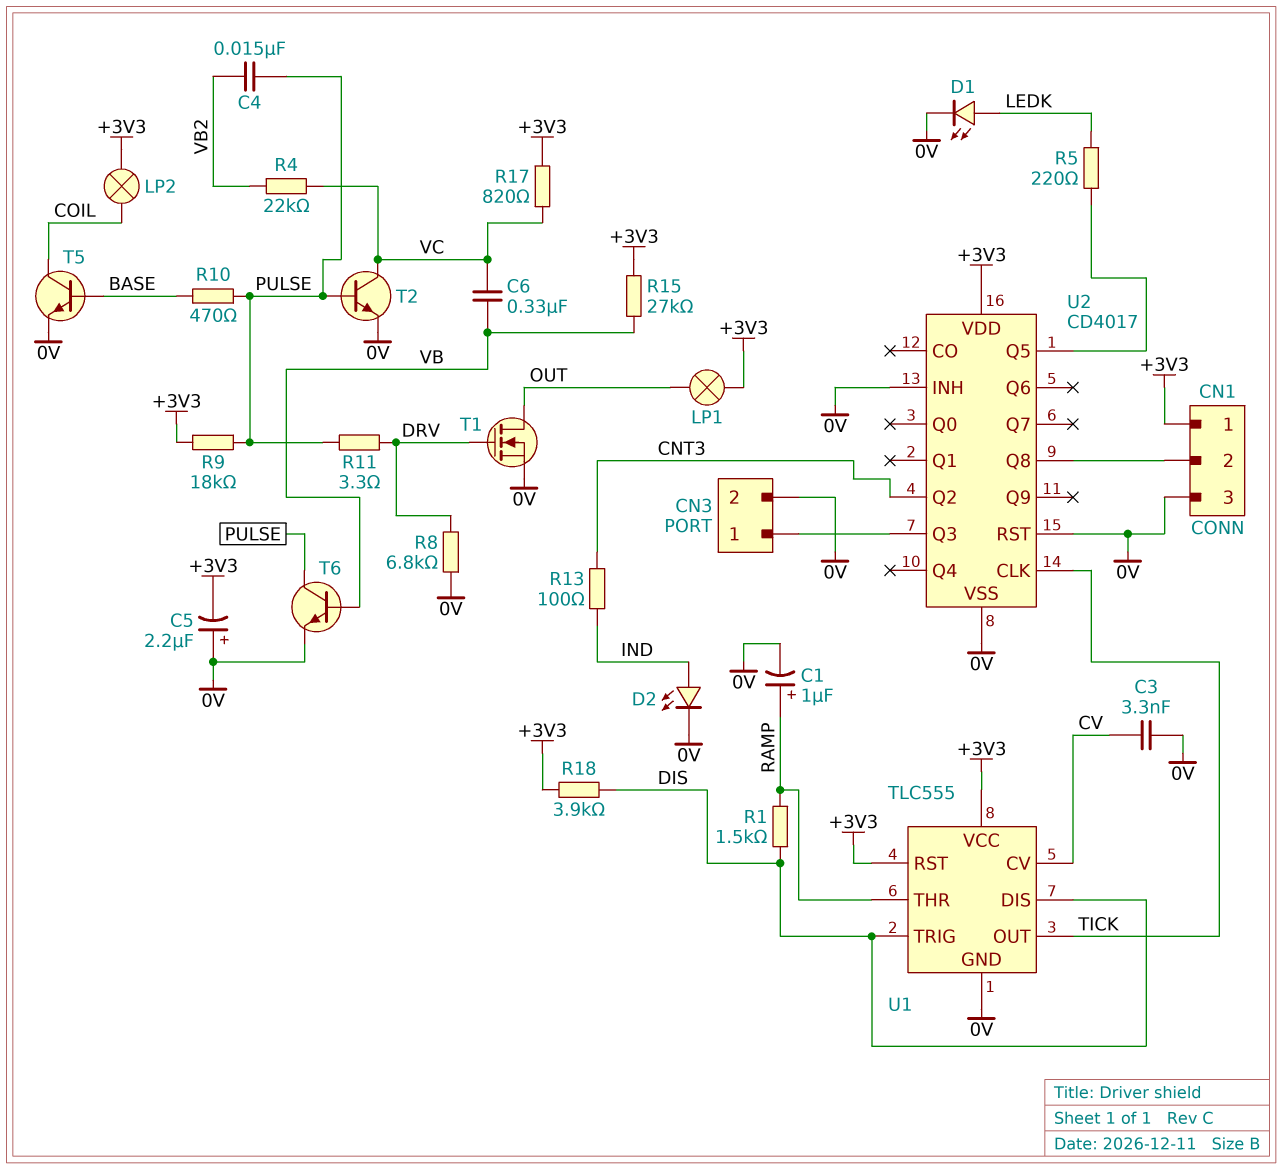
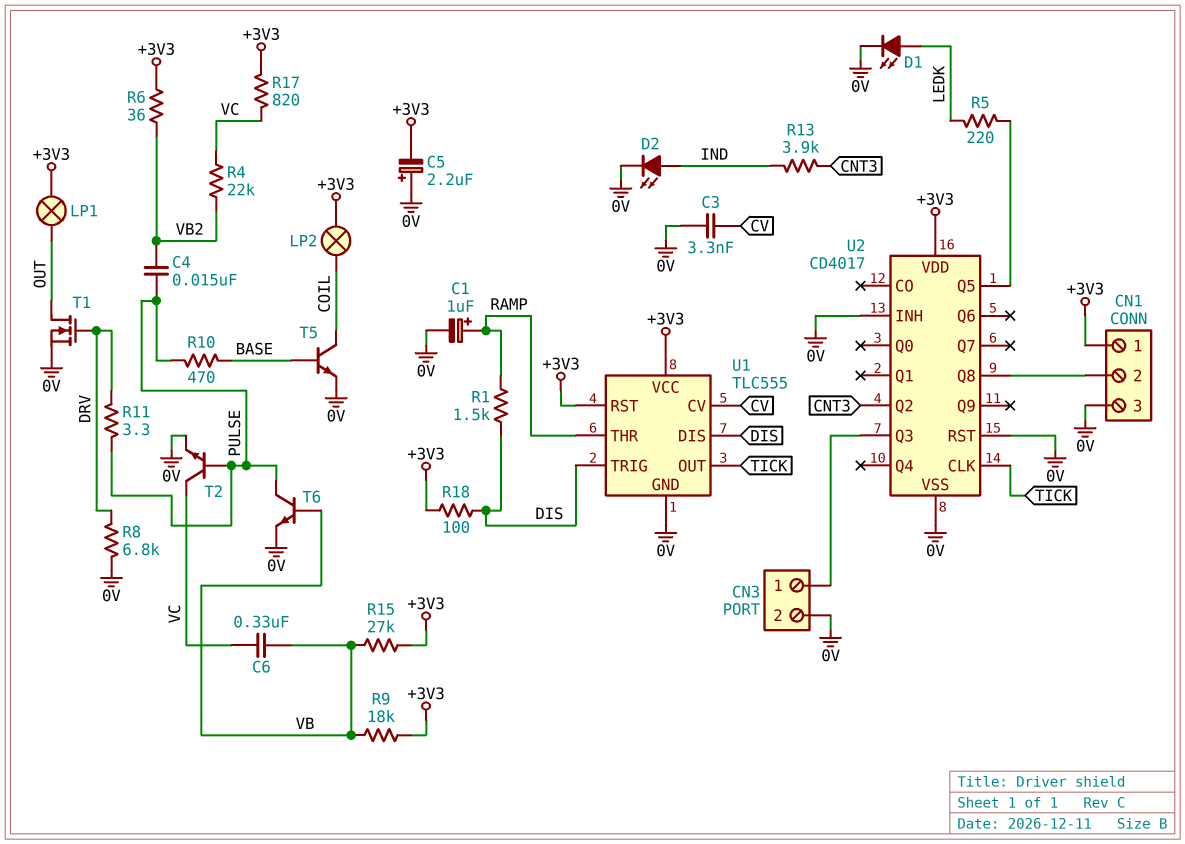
R6: none -> 36 (+3V3, VB2)
R9: 18k (+3V3, PULSE) -> 18k (+3V3, VB)
R13: 100 (CNT3, IND) -> 3.9k (CNT3, IND)
R18: 3.9k (+3V3, DIS) -> 100 (+3V3, DIS)

